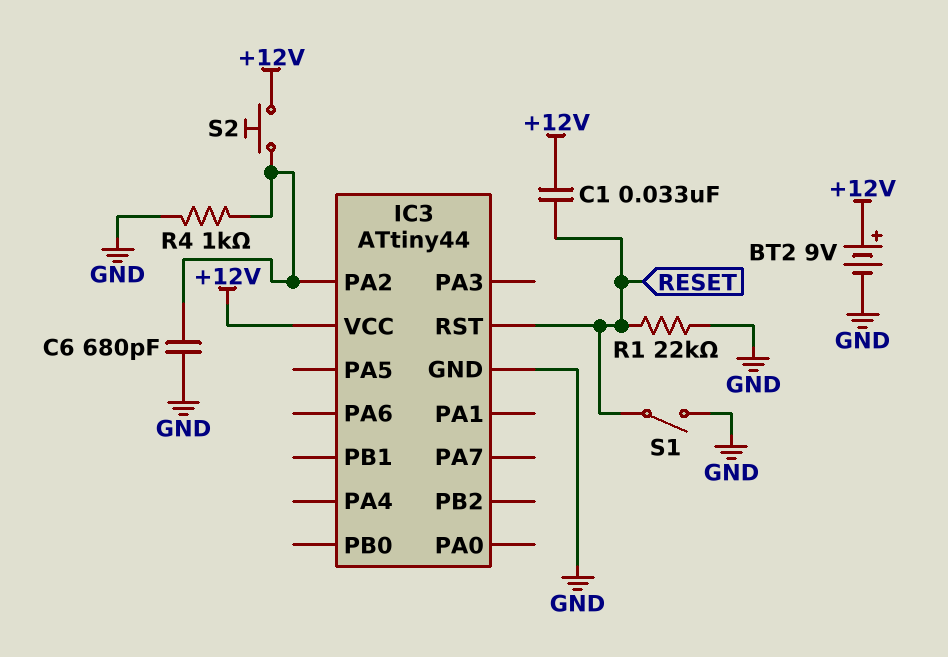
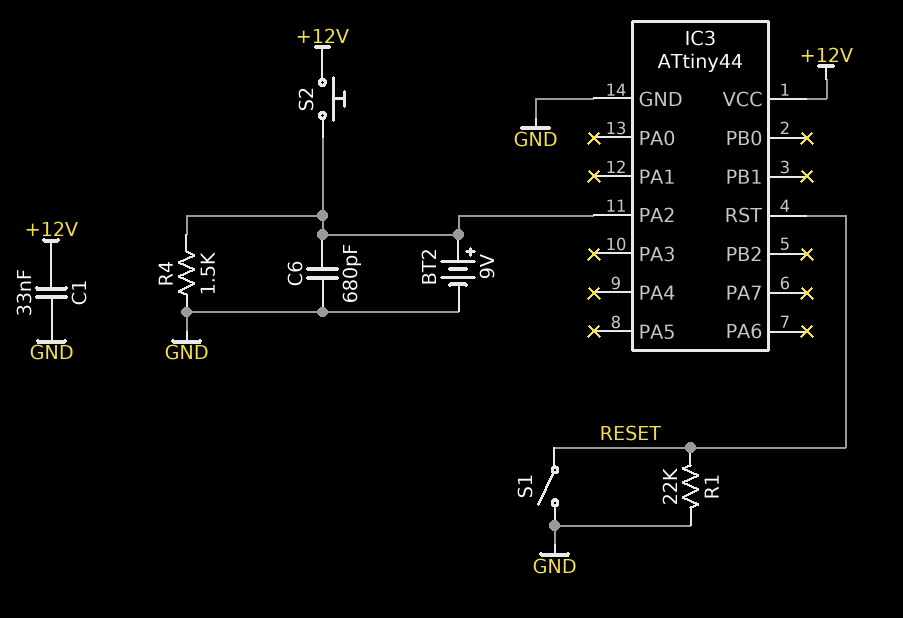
BT2: 9V (plus +12V, minus GND) -> 9V (plus IC3/PA2, minus GND)
C1: 33nF (+12V, RESET) -> 33nF (+12V, GND)
R4: 1k (GND, IC3/PA2) -> 1.5k (GND, IC3/PA2)

